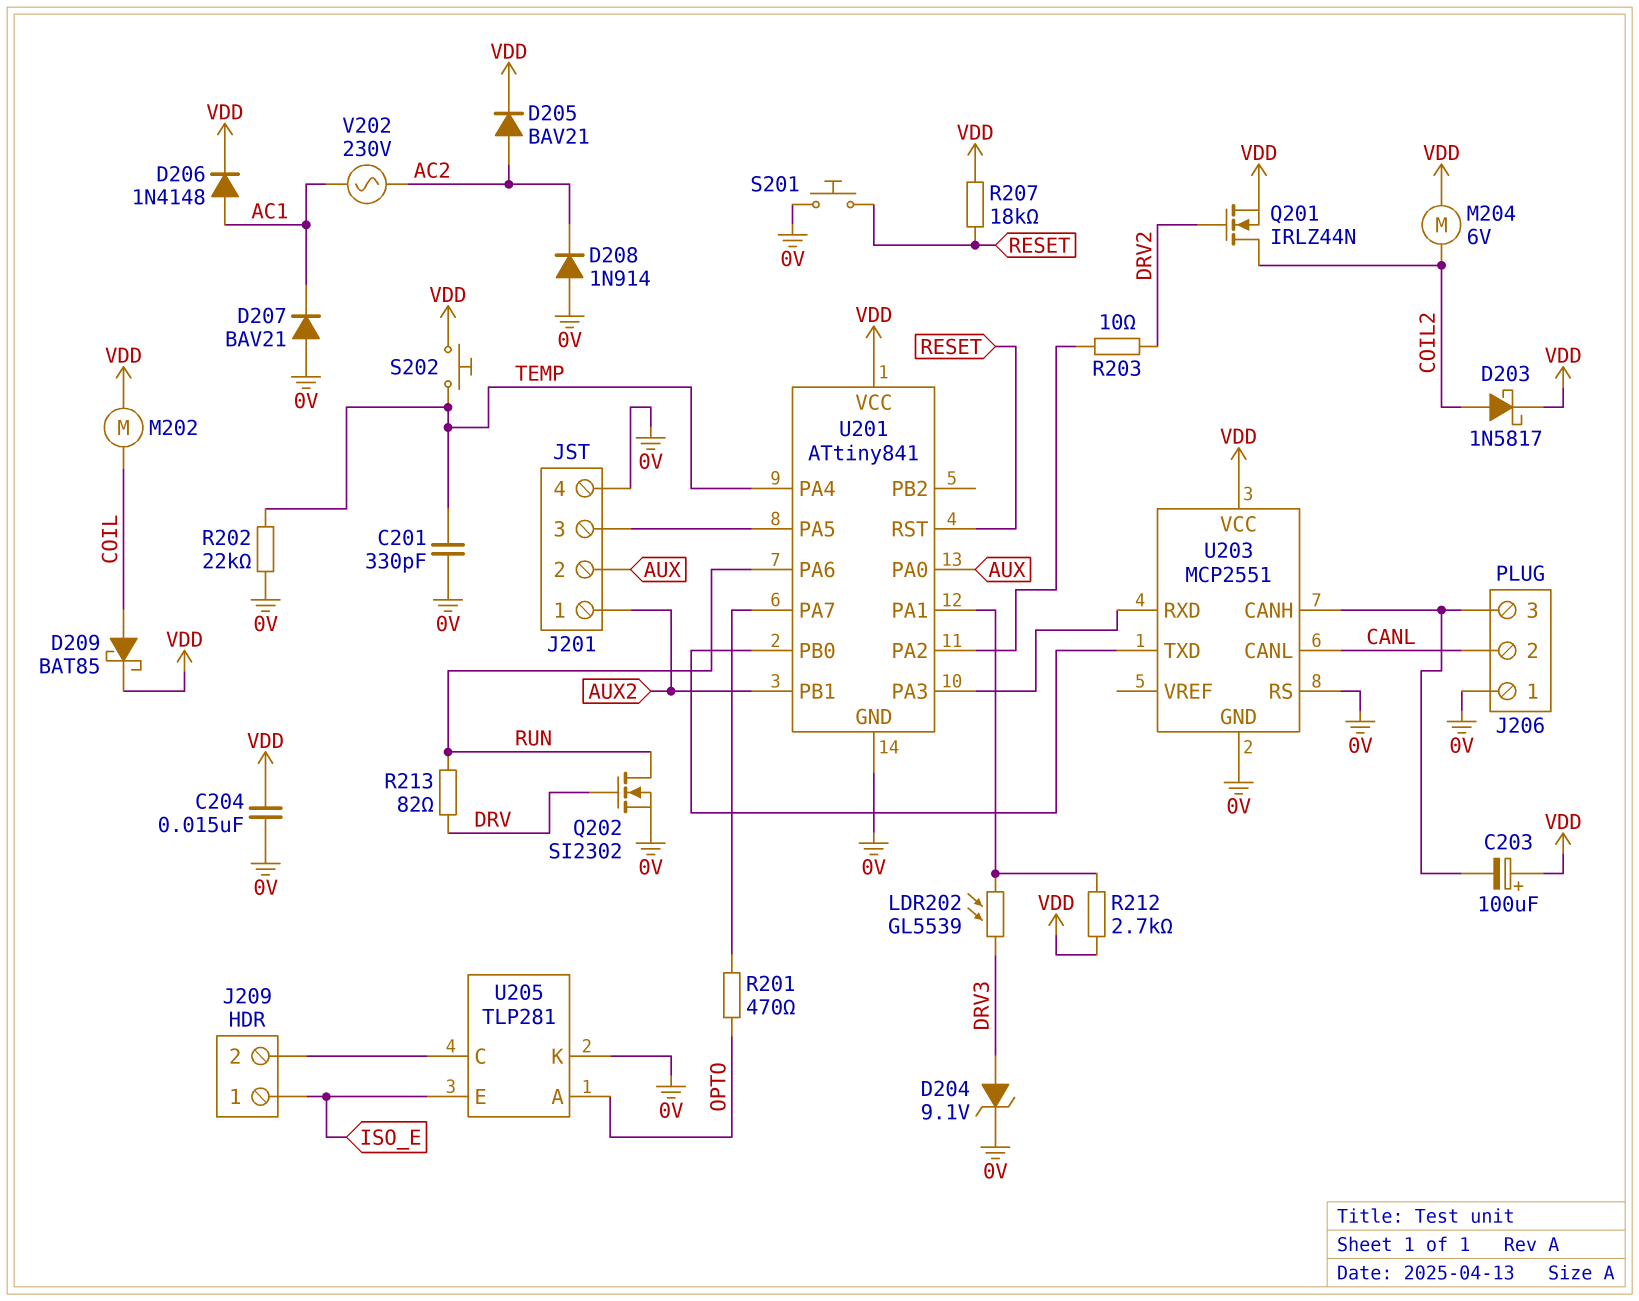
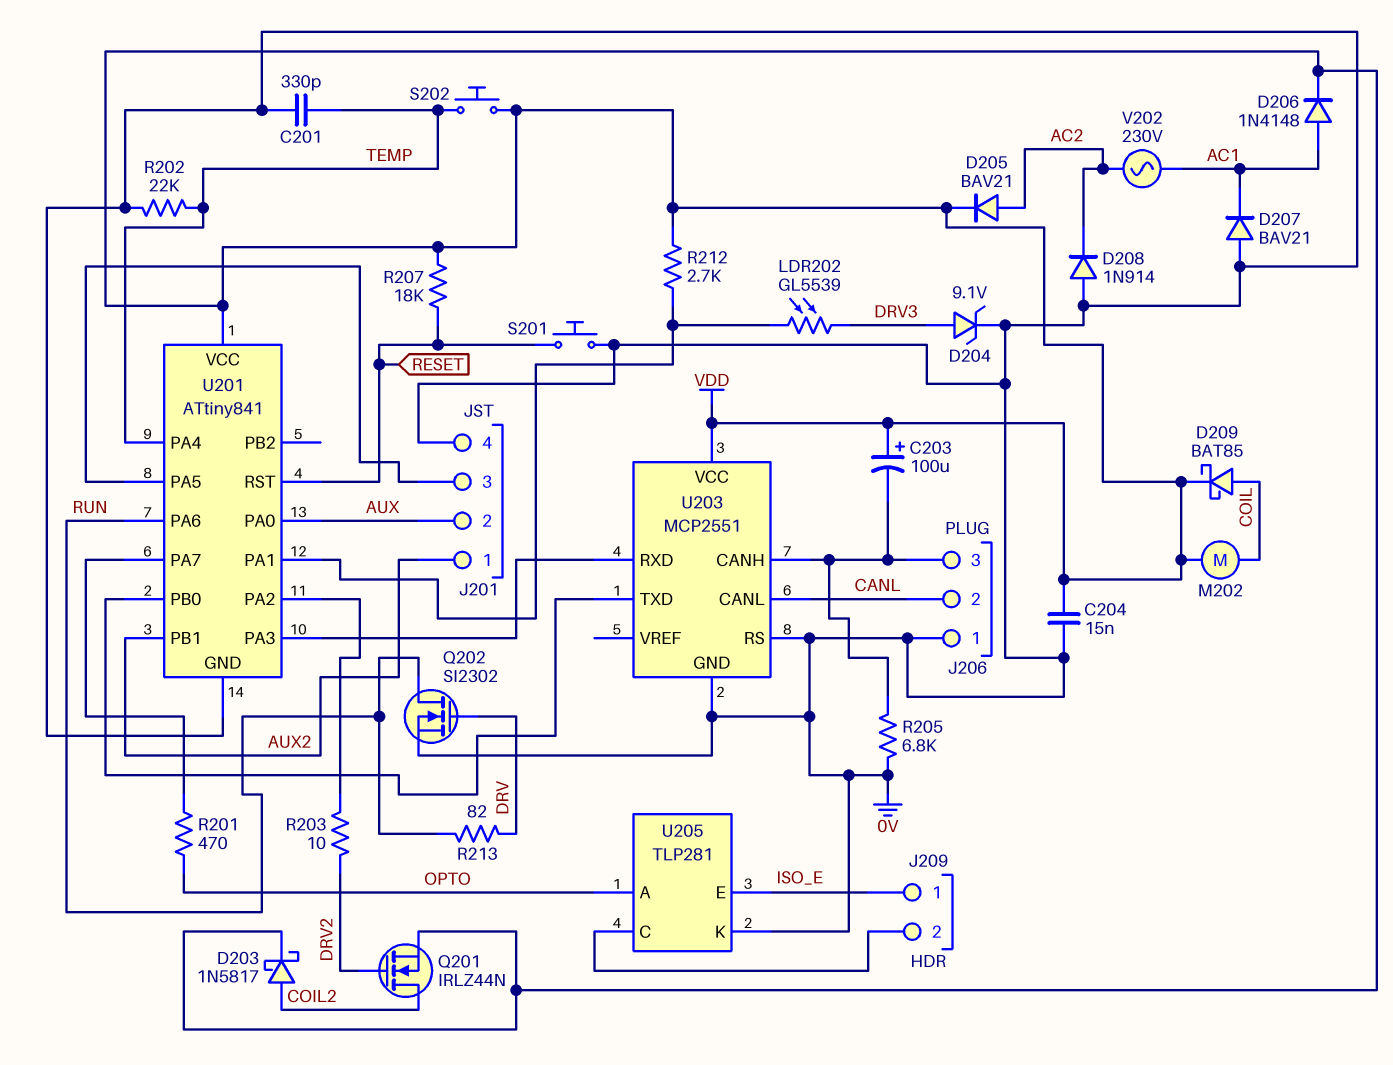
M204: motor 6V (COIL2, VDD) -> none
R205: none -> 6.8k (0V, J206/3)

